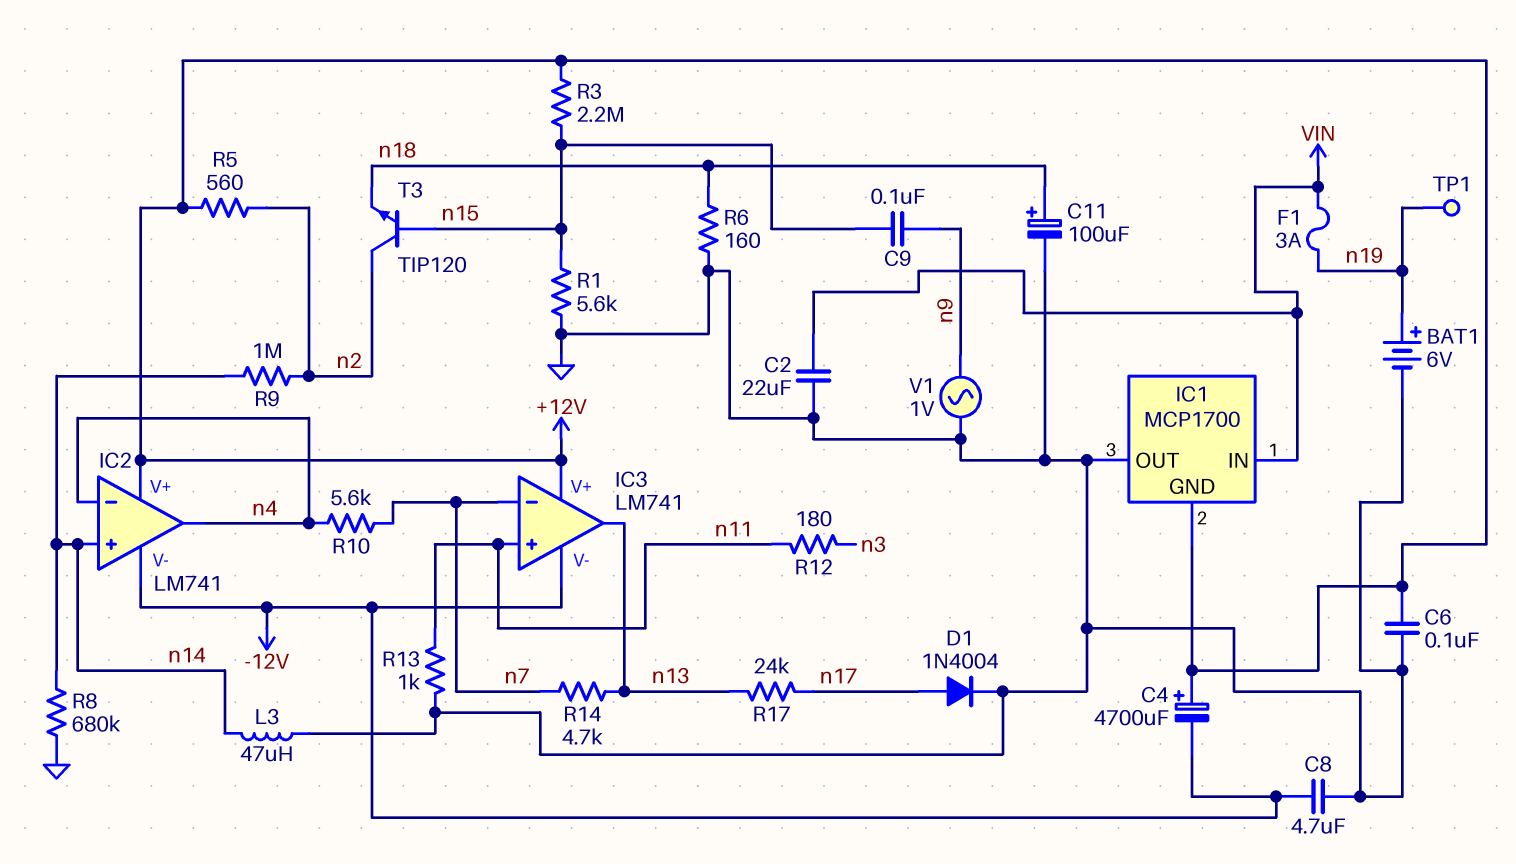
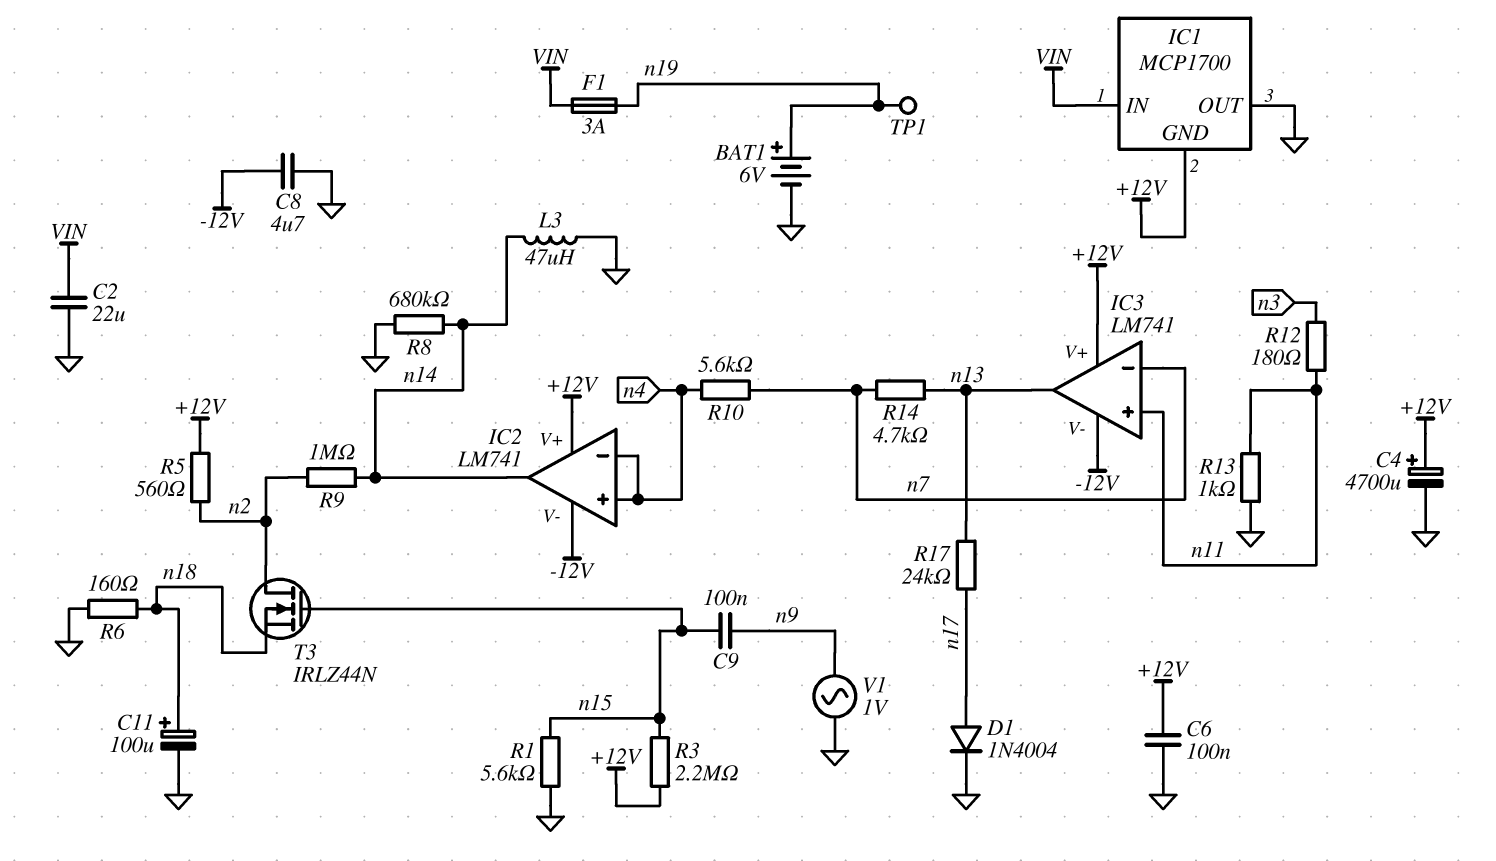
C4: 4700uF (plus +12V, minus -12V) -> 4700uF (plus +12V, minus GND)
IC2 pin in+: n14 -> n4
IC2 pin out: n4 -> n14
T3: NPN TIP120 (B n15, C n2, E n18) -> NMOS IRLZ44N (G n15, D n2, S n18)

